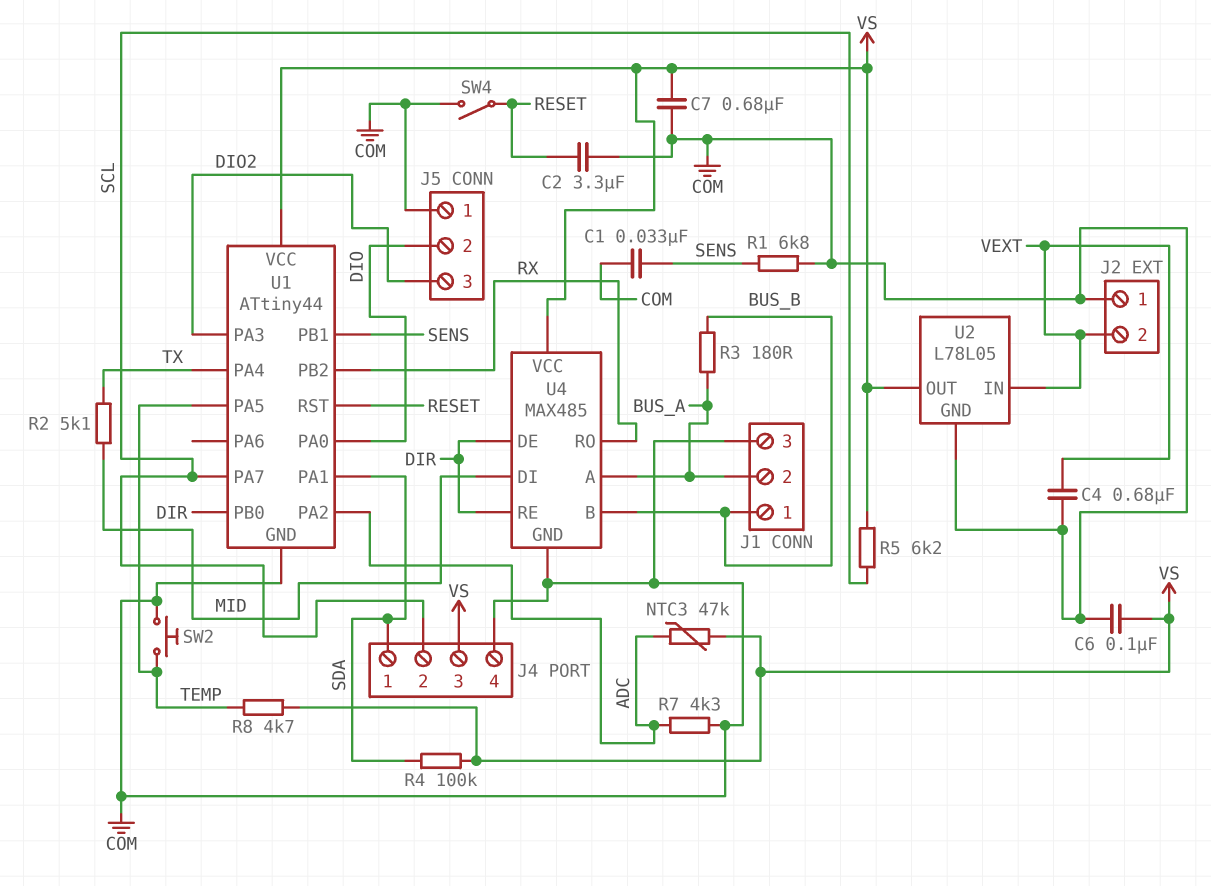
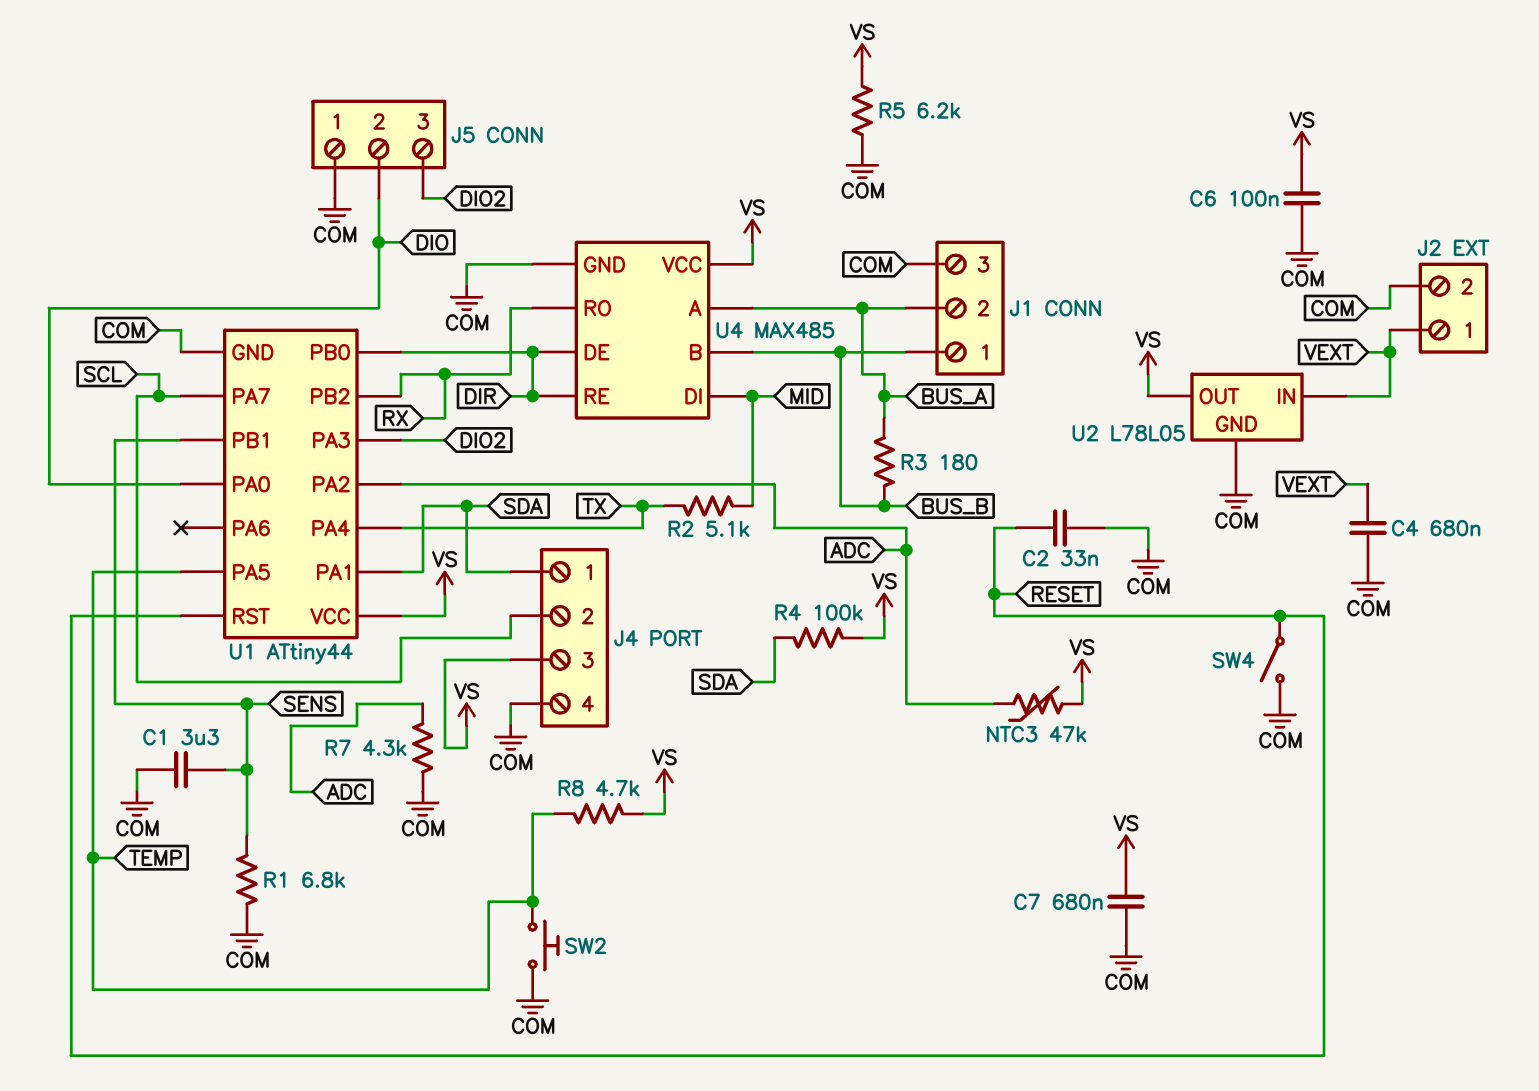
C1: 33nF (COM, SENS) -> 3.3uF (COM, SENS)
C2: 3.3uF (COM, RESET) -> 33nF (COM, RESET)
J2 pin 1: COM -> VEXT
J2 pin 2: VEXT -> COM
R5: 6.2k (SCL, VS) -> 6.2k (COM, VS)

